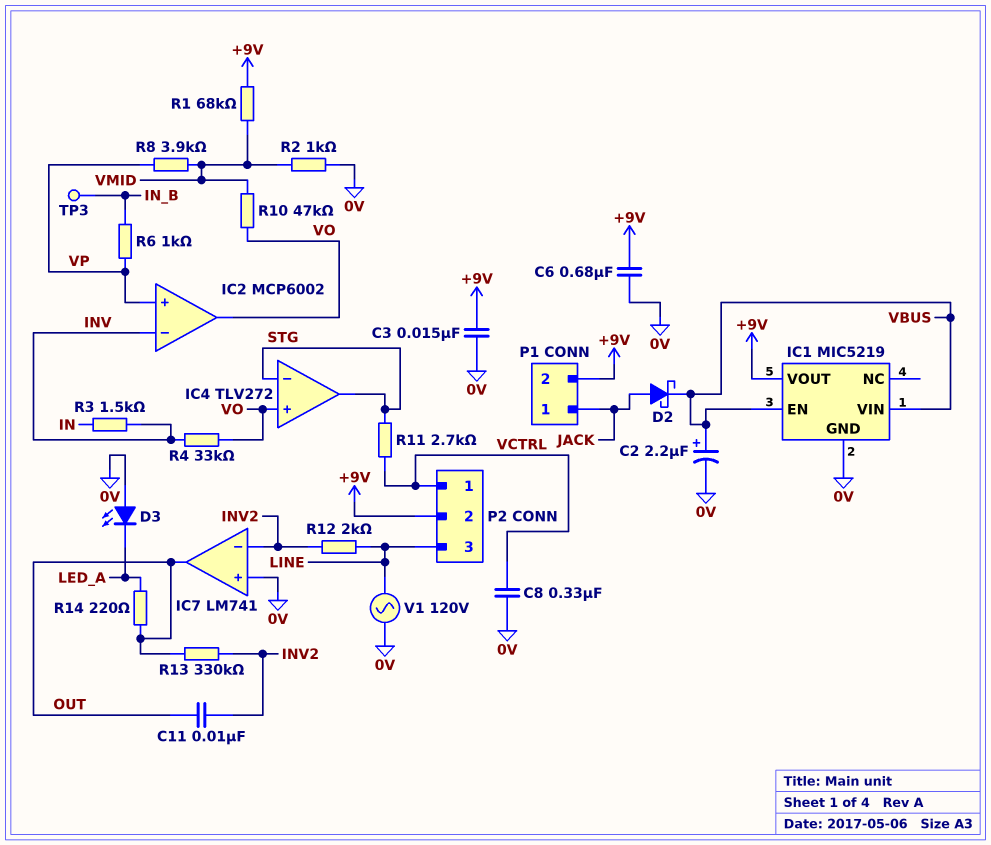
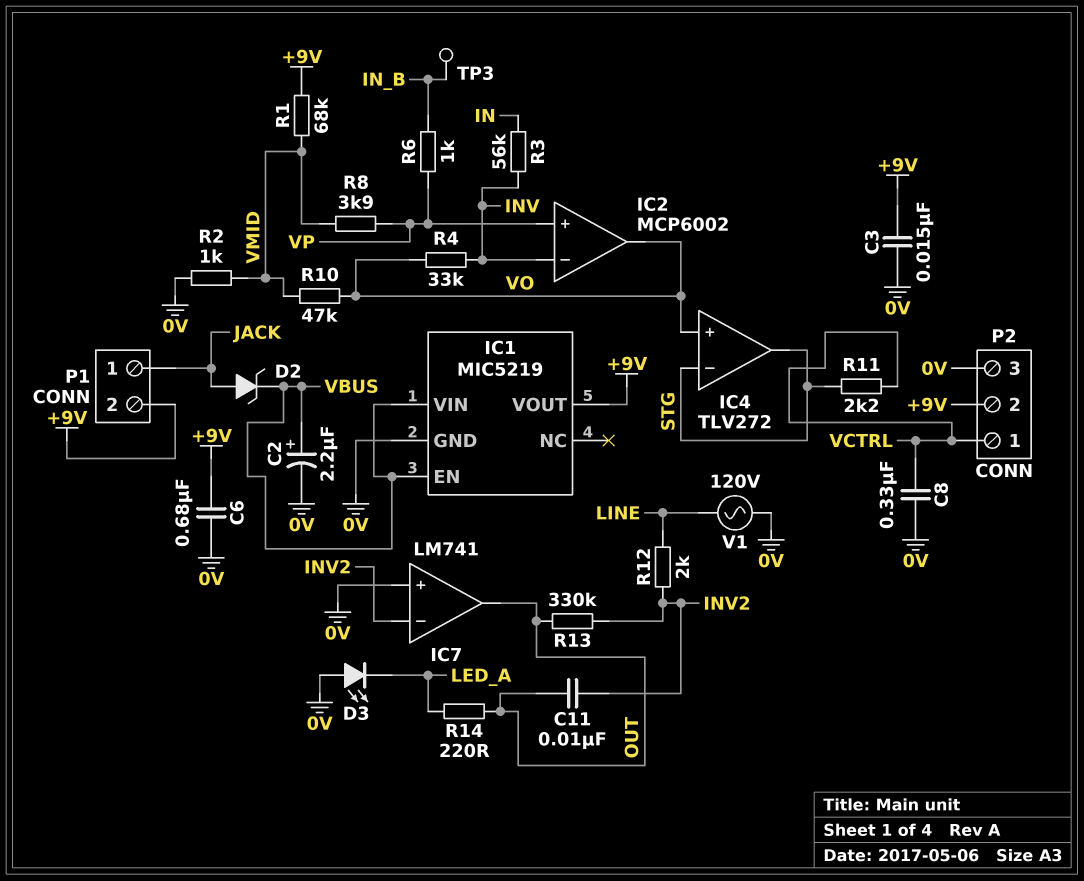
D2: schottky (A JACK, K VBUS) -> zener (A JACK, K VBUS)
P2 pin 3: LINE -> 0V
R3: 1.5k (IN, INV) -> 56k (IN, INV)
R11: 2.7k (STG, VCTRL) -> 2.2k (STG, VCTRL)

